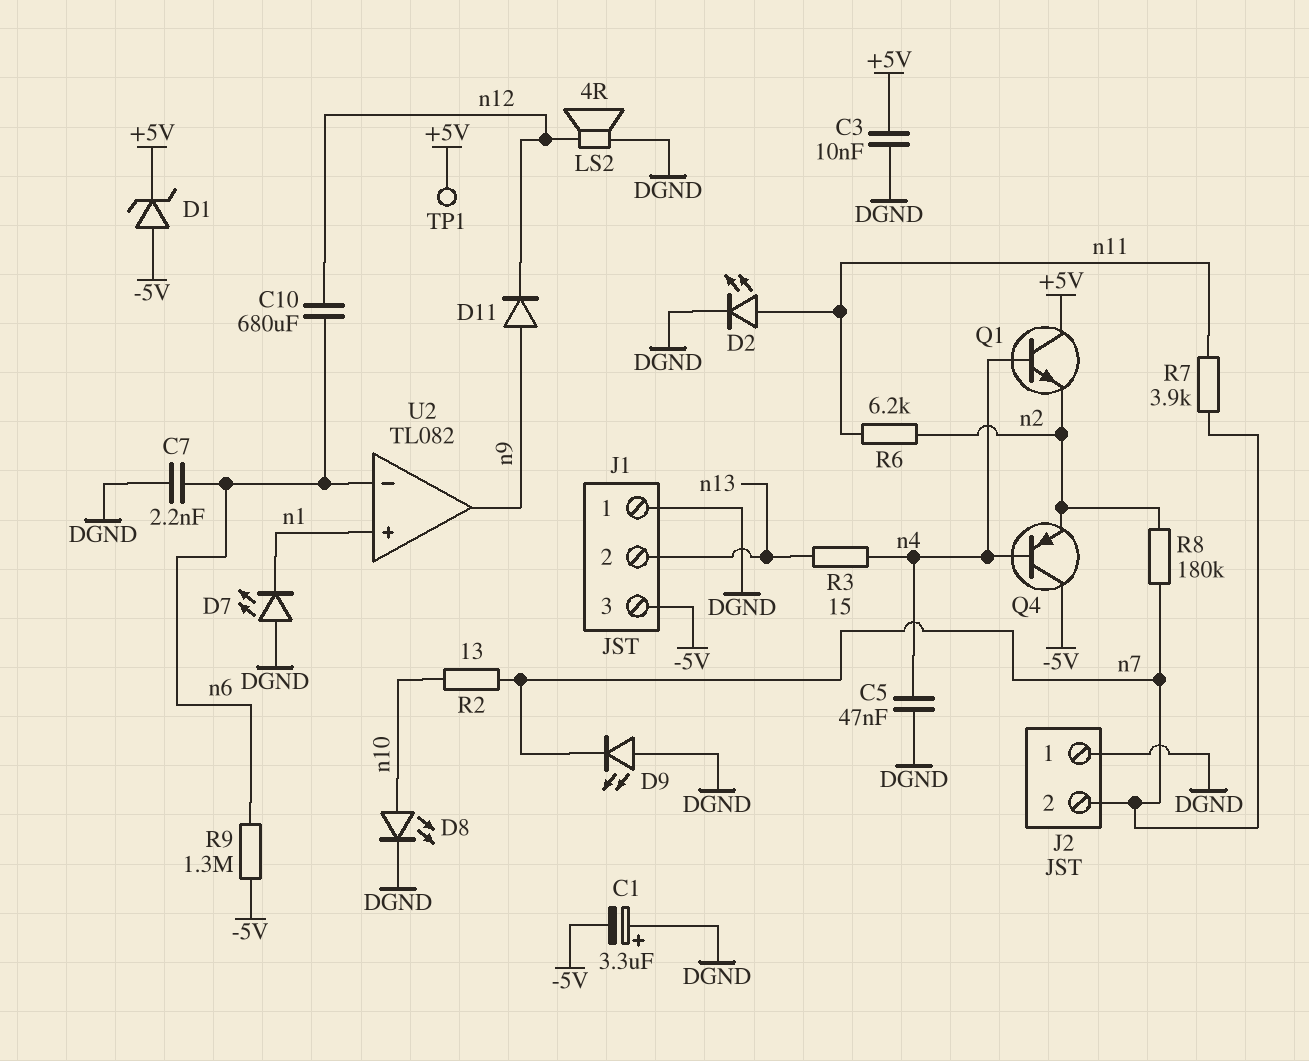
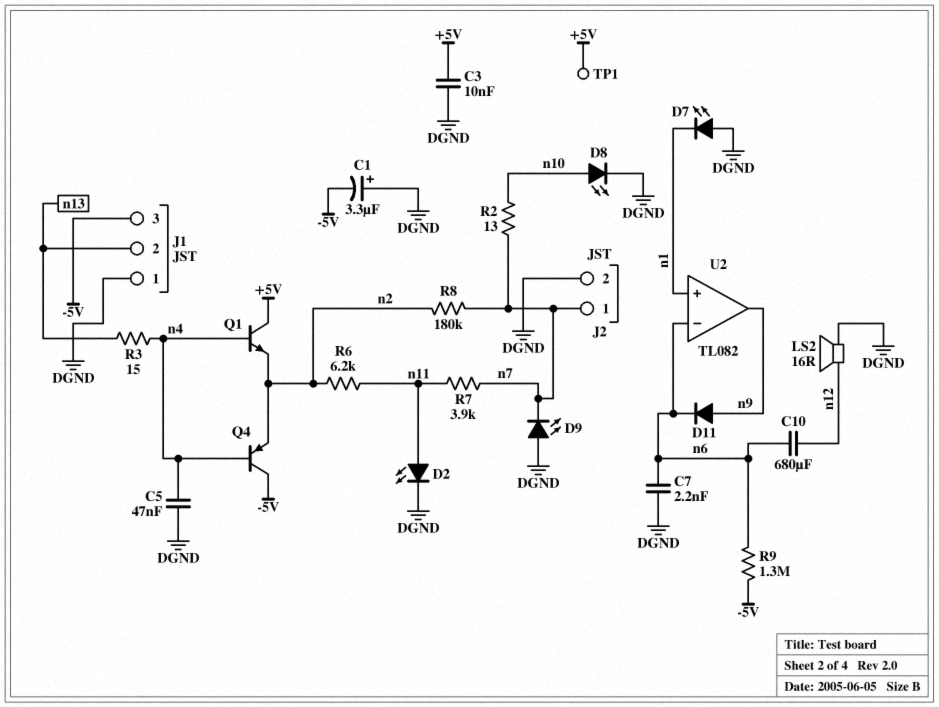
D1: zener (A -5V, K +5V) -> none
D11: diode (A n9, K n12) -> diode (A n9, K n6)
J2 pin 1: DGND -> n7
J2 pin 2: n7 -> DGND
LS2: speaker 4R (DGND, n12) -> speaker 16R (DGND, n12)

